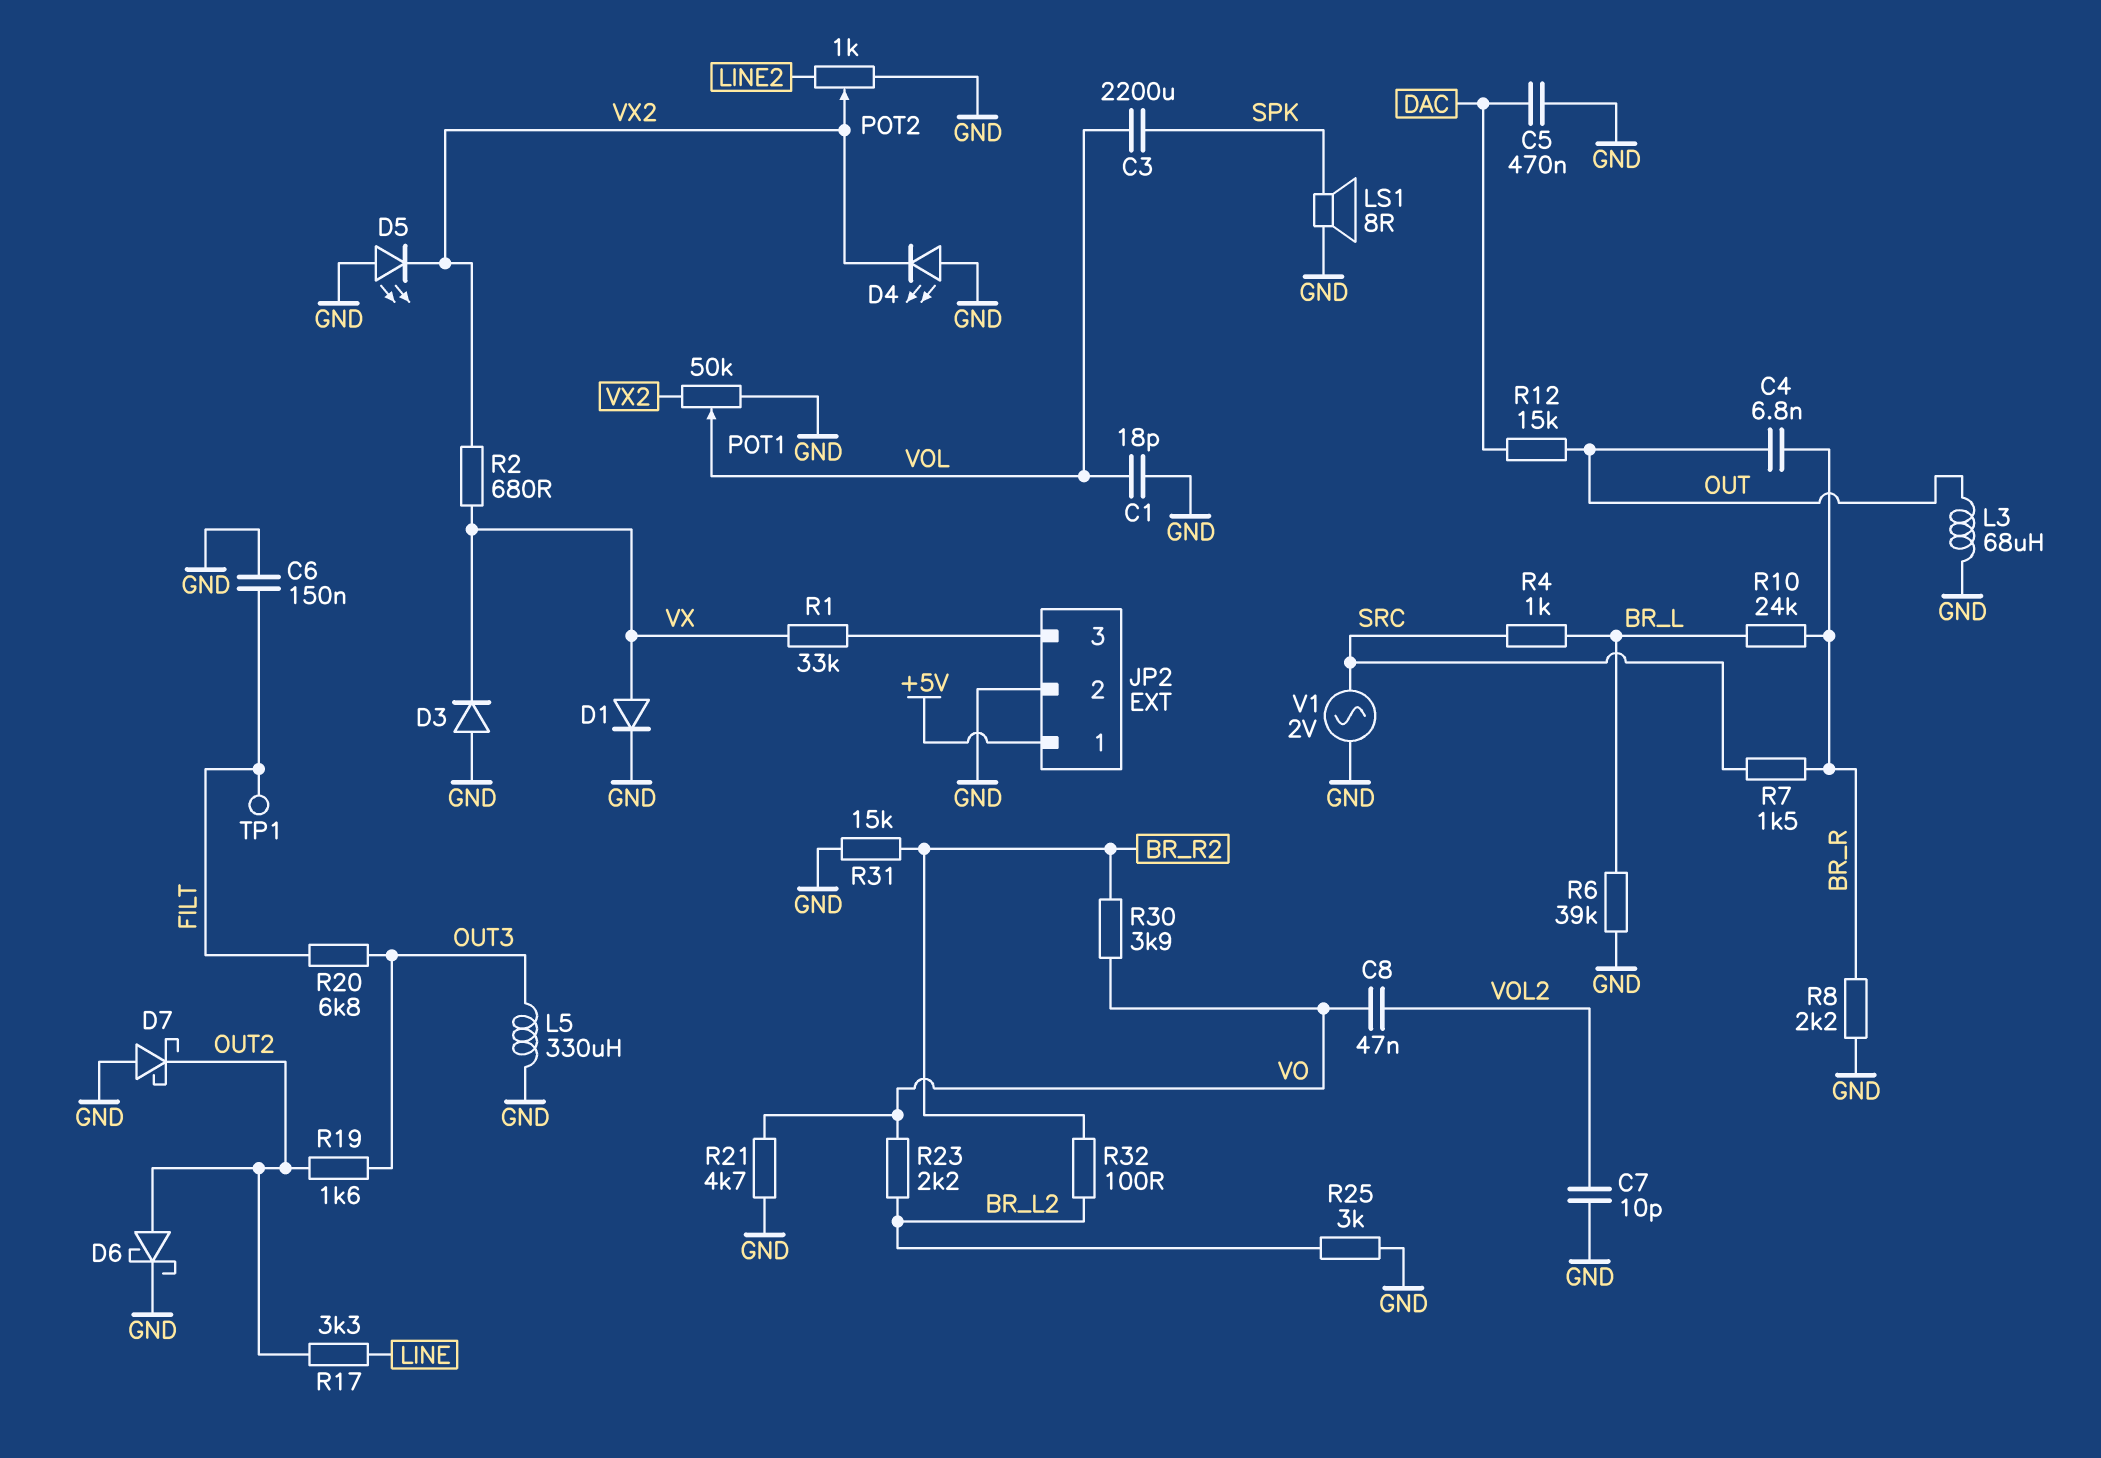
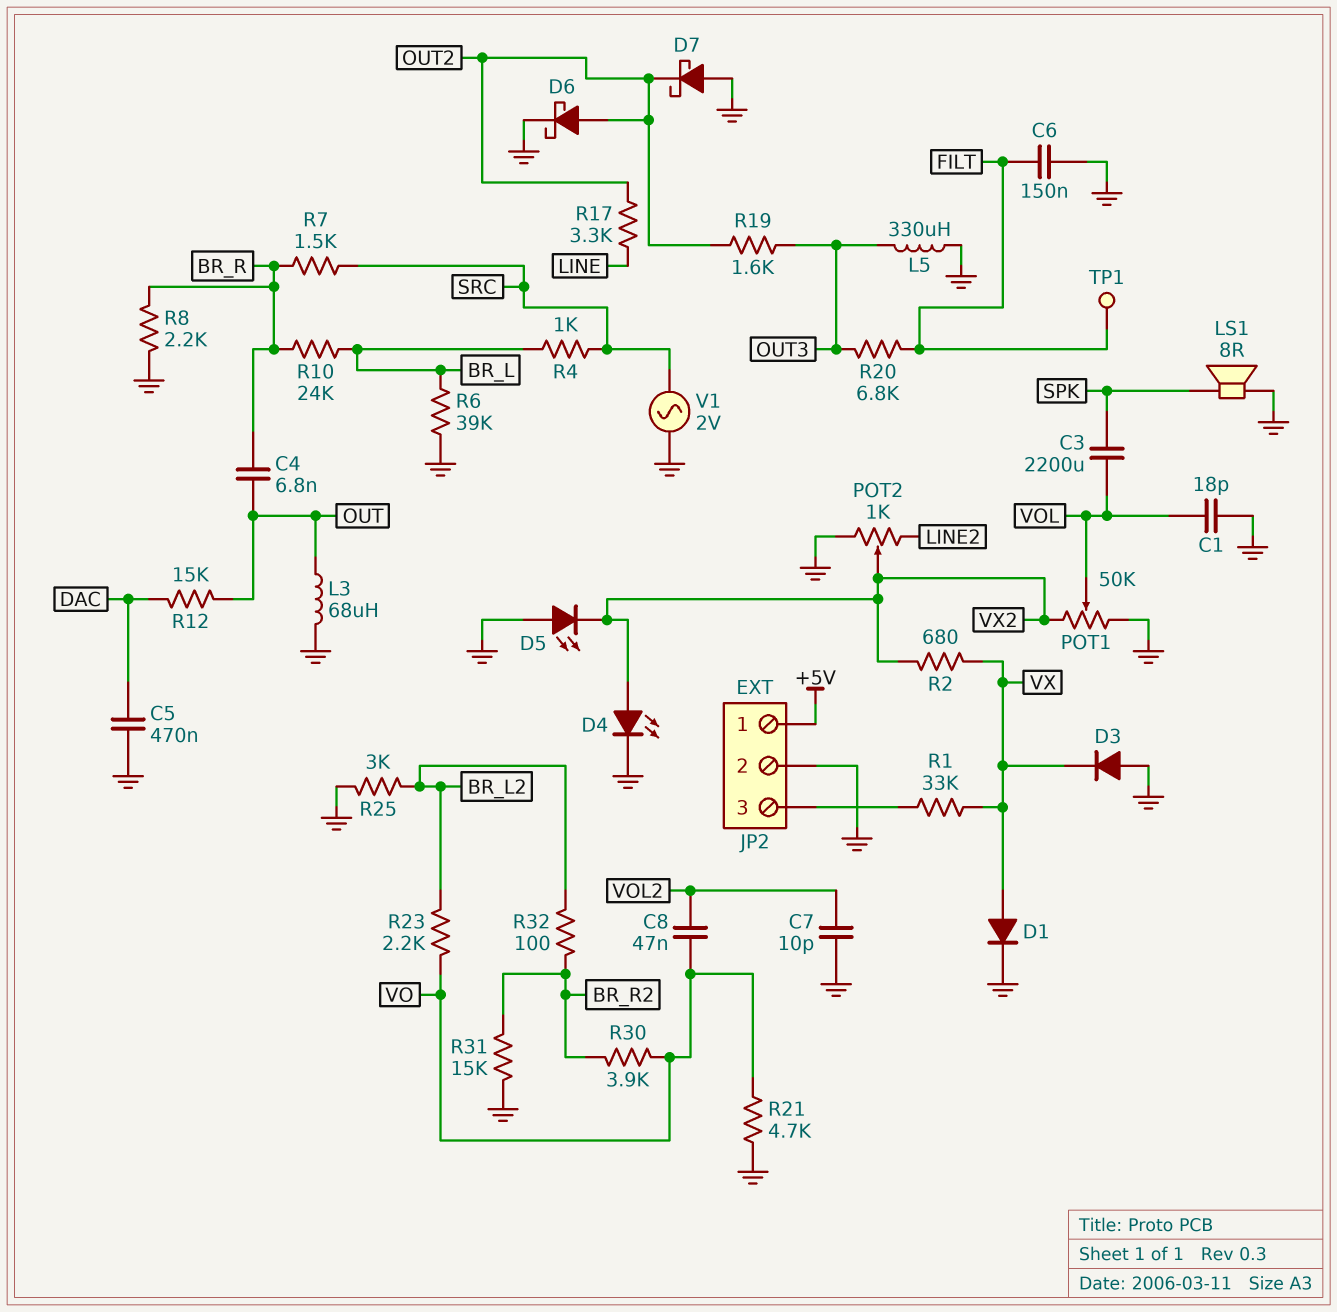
D4: LED (A GND, K VX2) -> LED (A VX2, K GND)

